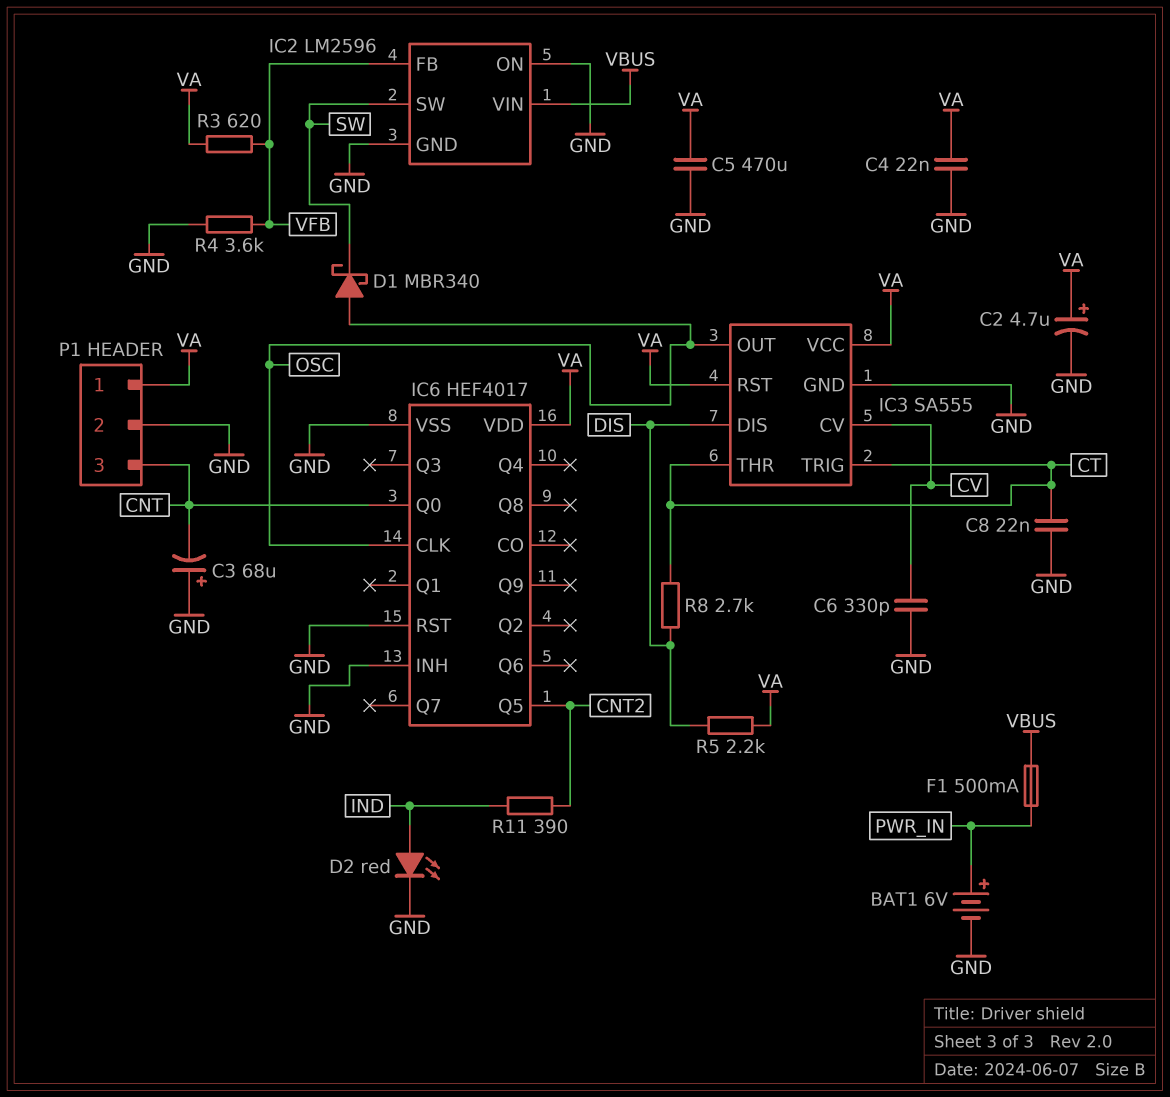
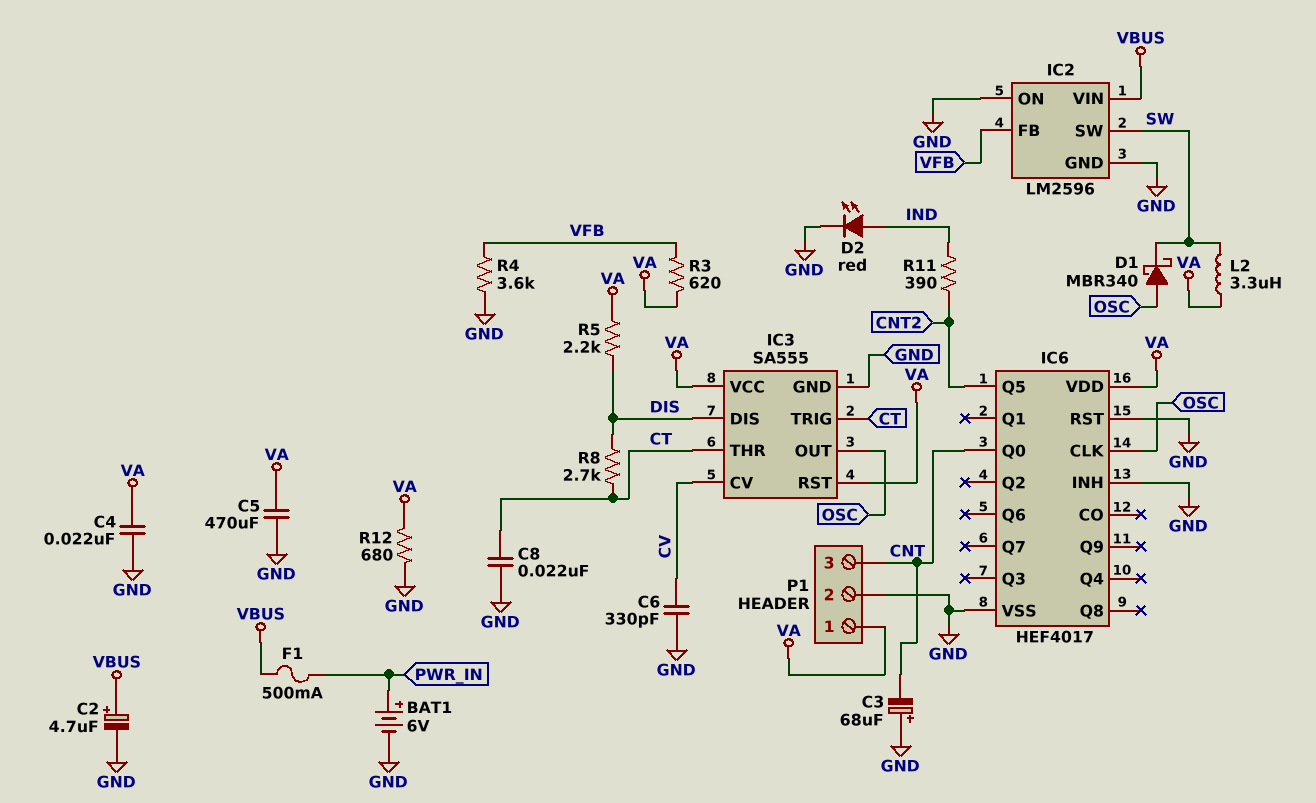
C2: 4.7uF (plus VA, minus GND) -> 4.7uF (plus VBUS, minus GND)
L2: none -> 3.3uH (SW, VA)
R12: none -> 680 (GND, VA)

